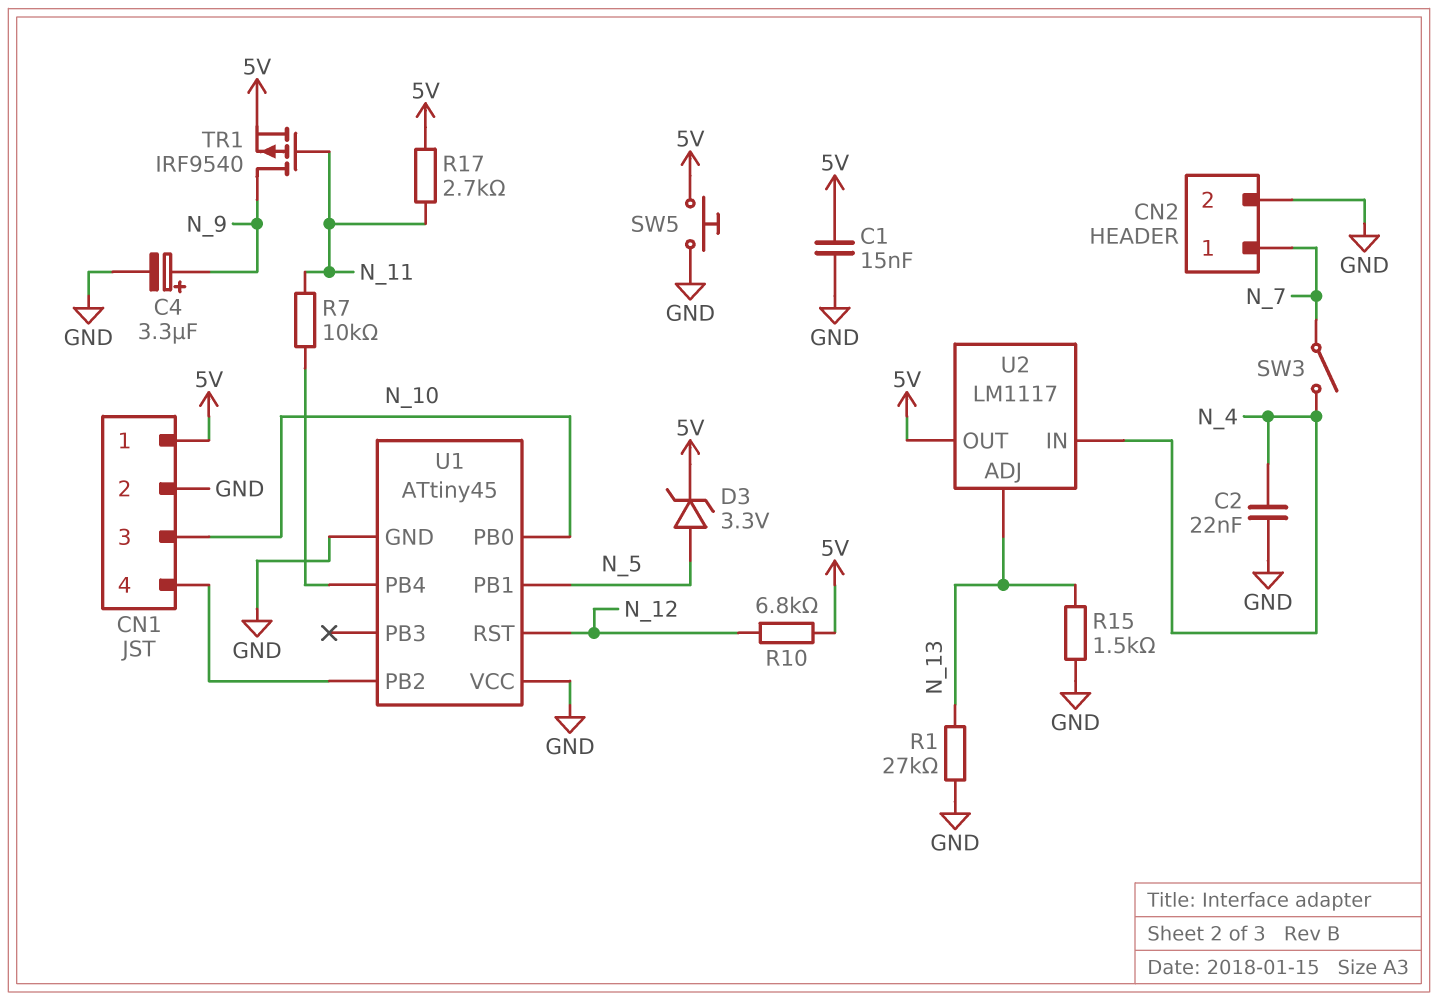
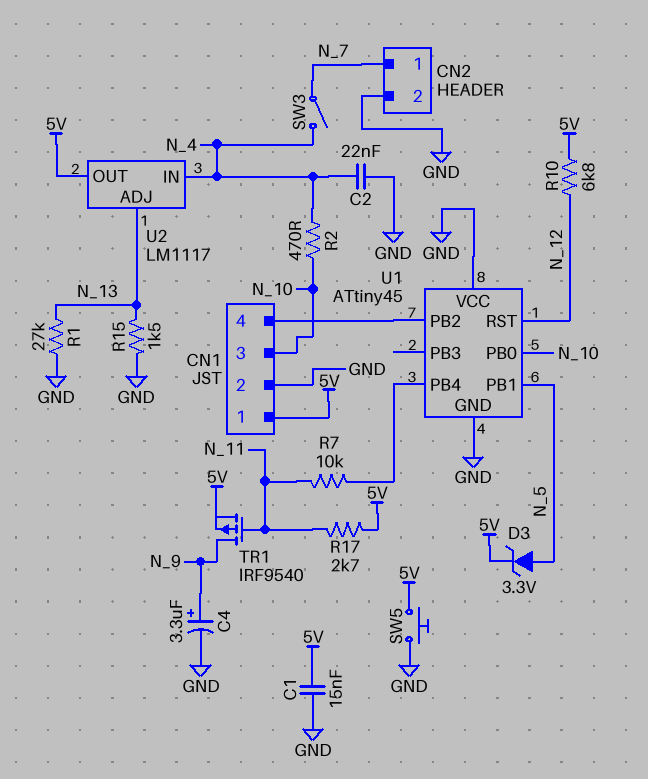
R2: none -> 470 (N_4, N_10)

